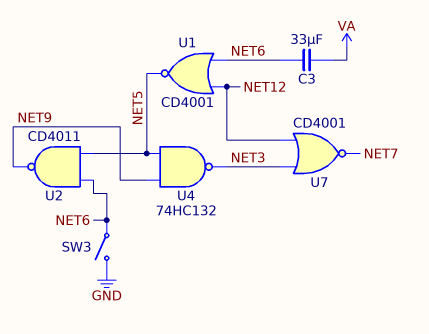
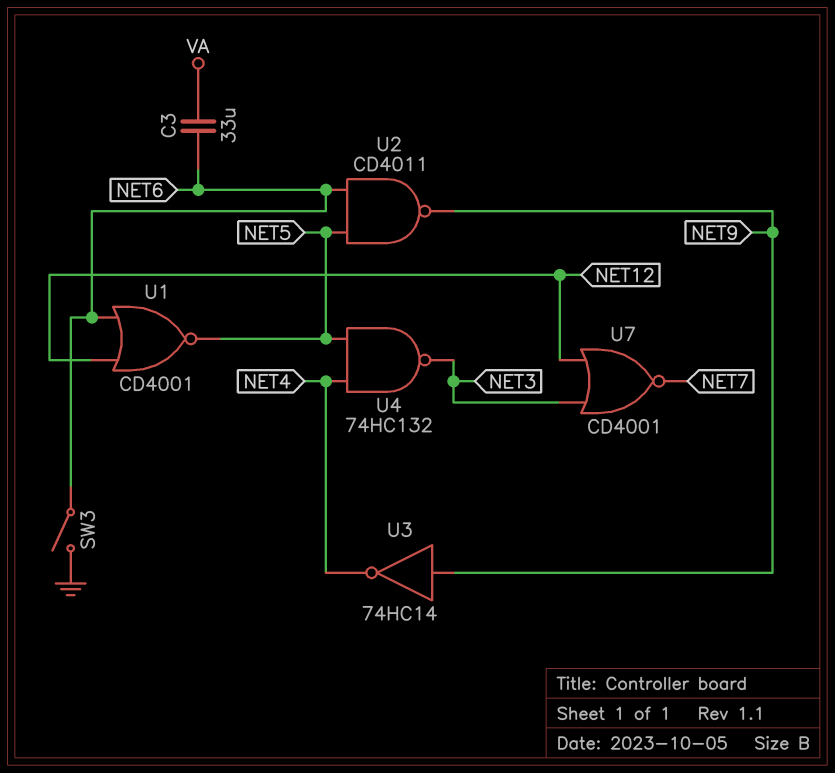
U3: none -> NOT 74HC14 (in NET9, out NET4)
U4: NAND 74HC132 (in NET5, in NET9, out NET3) -> NAND 74HC132 (in NET4, in NET5, out NET3)

